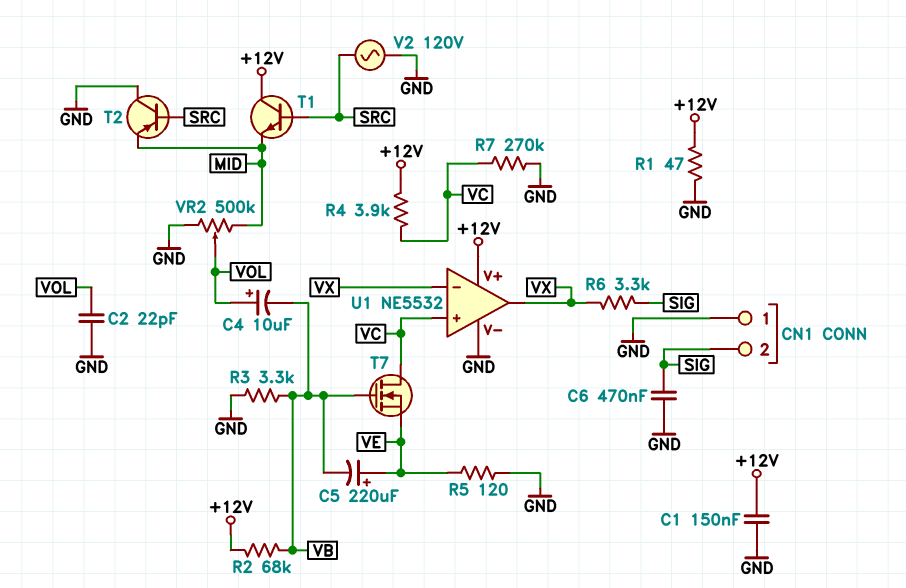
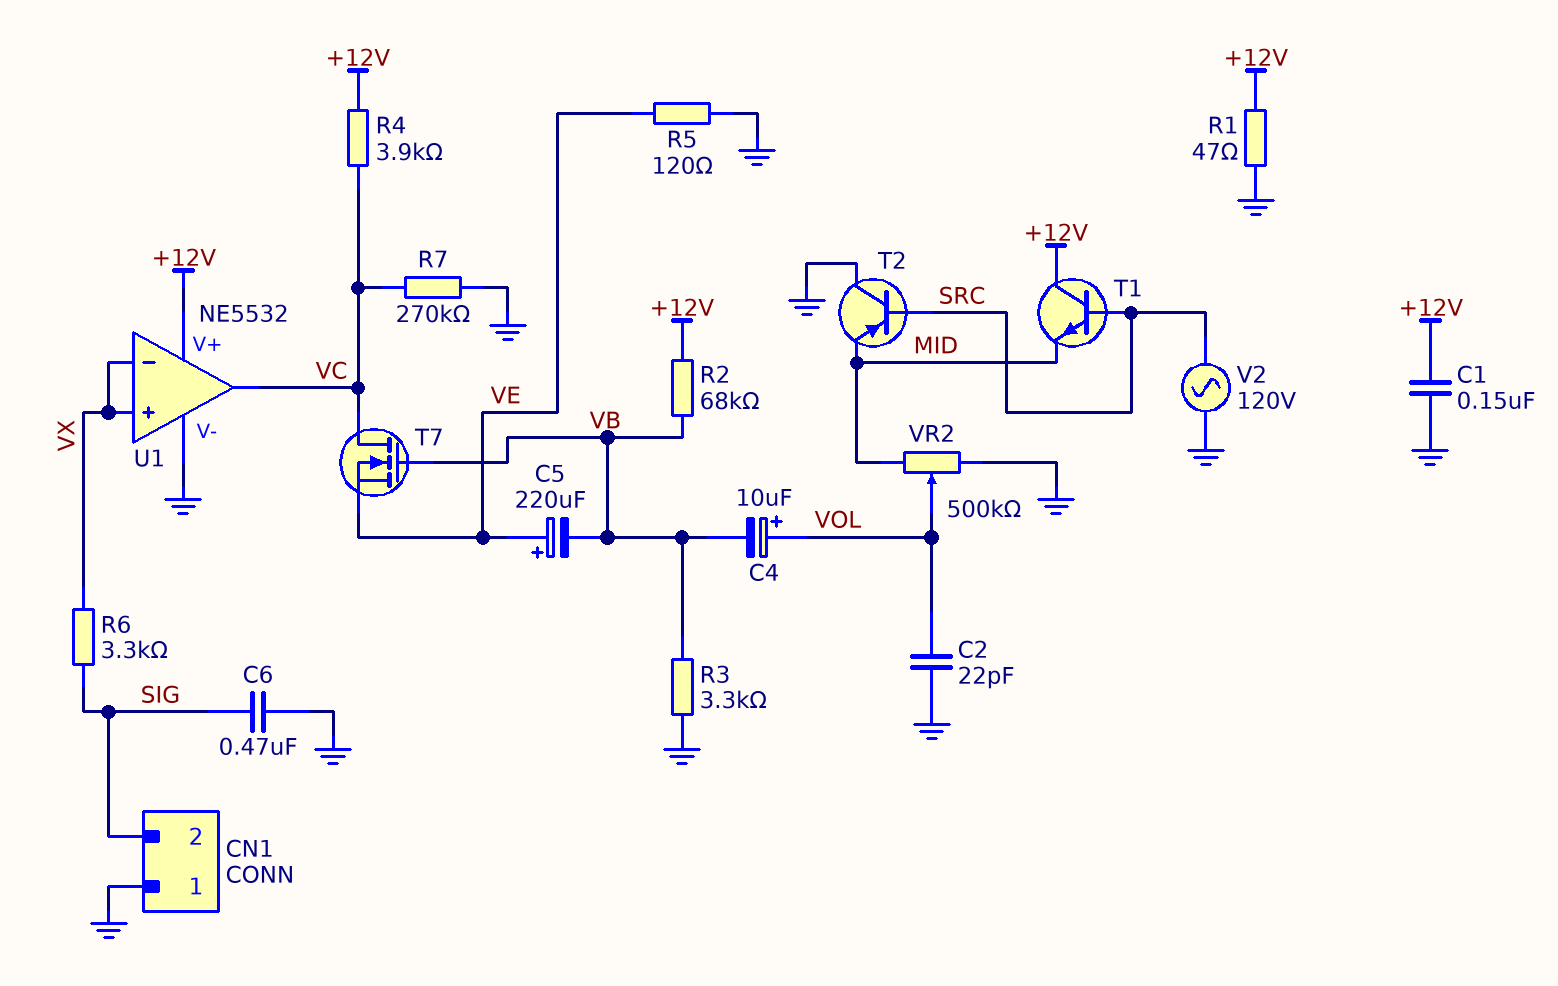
U1 pin in+: VC -> VX
U1 pin out: VX -> VC

